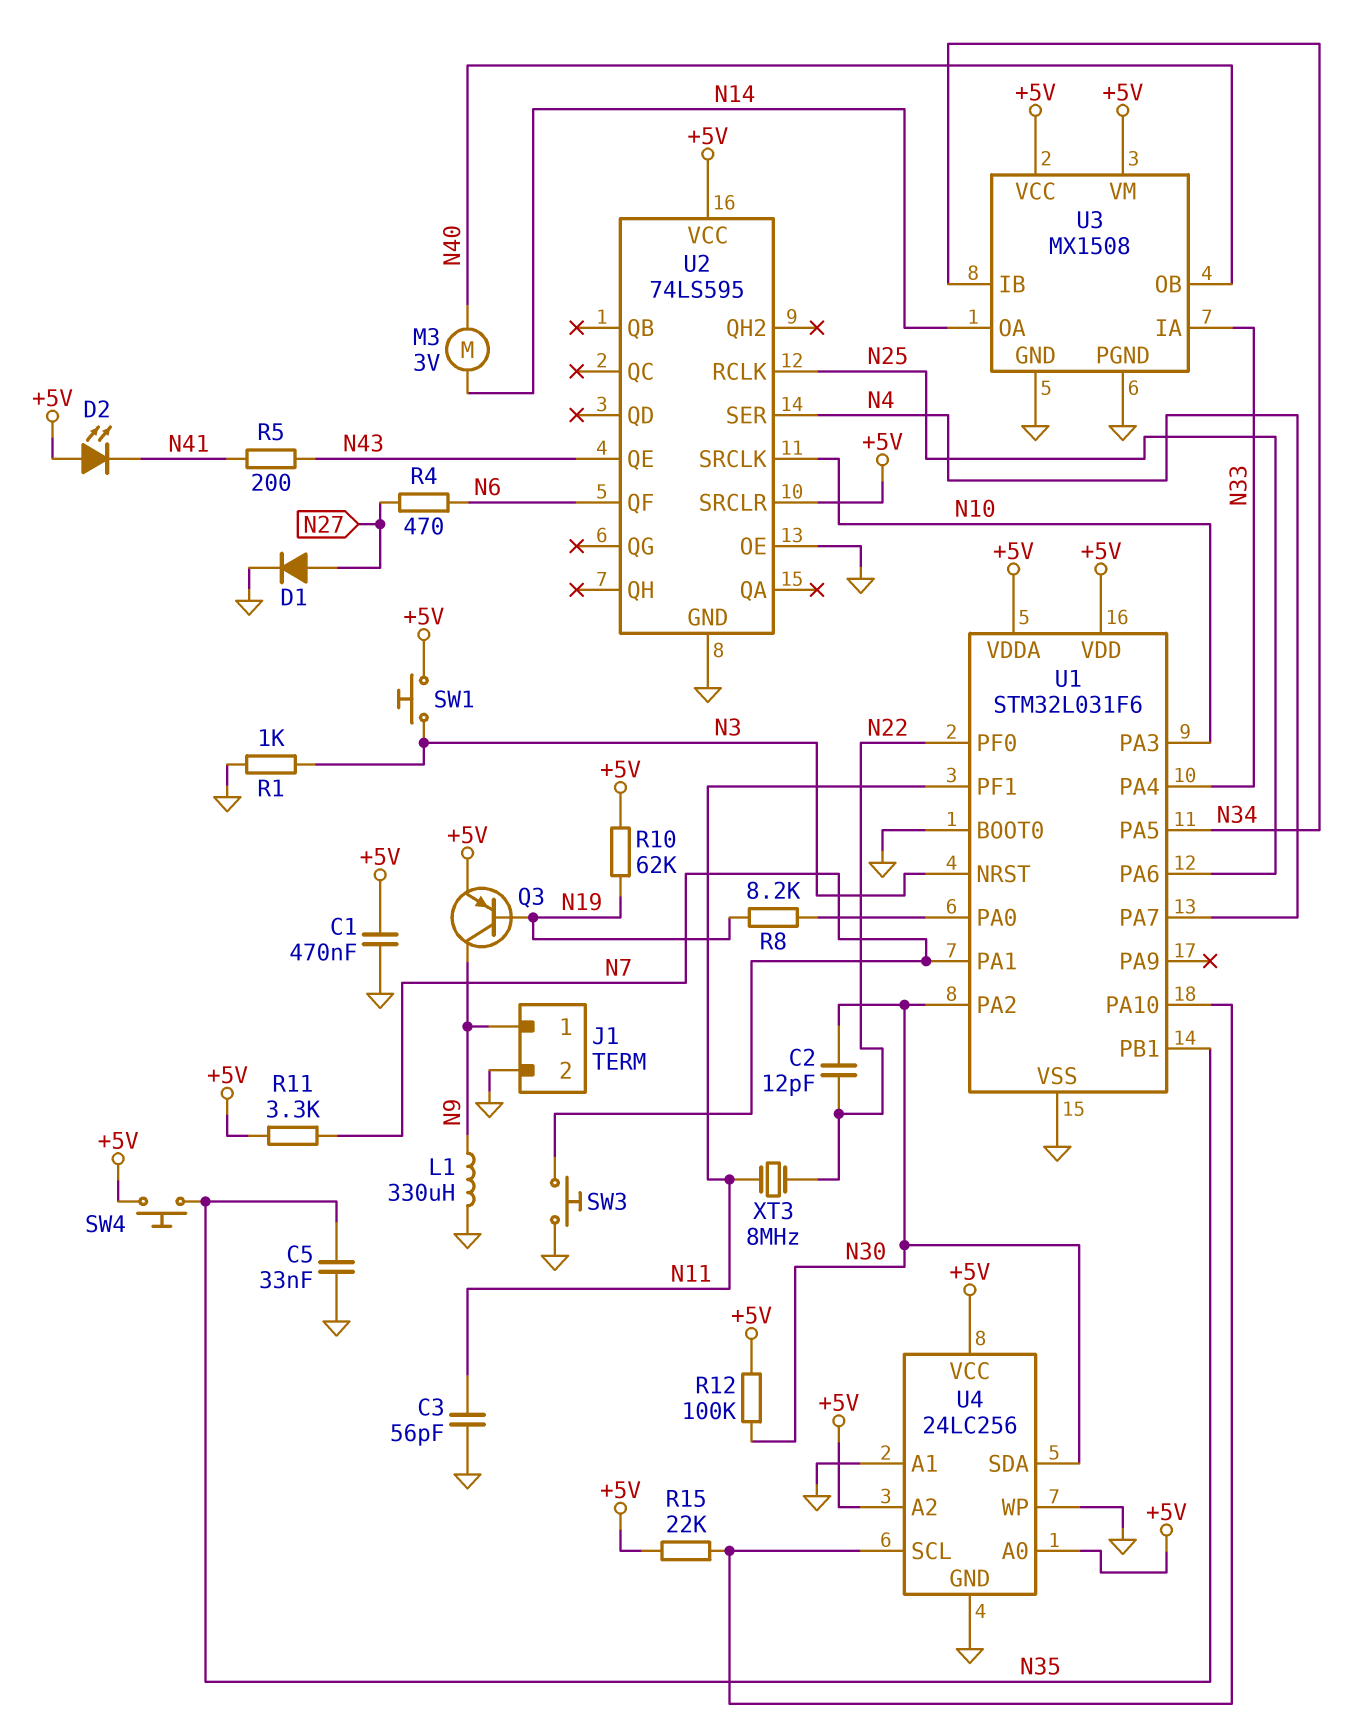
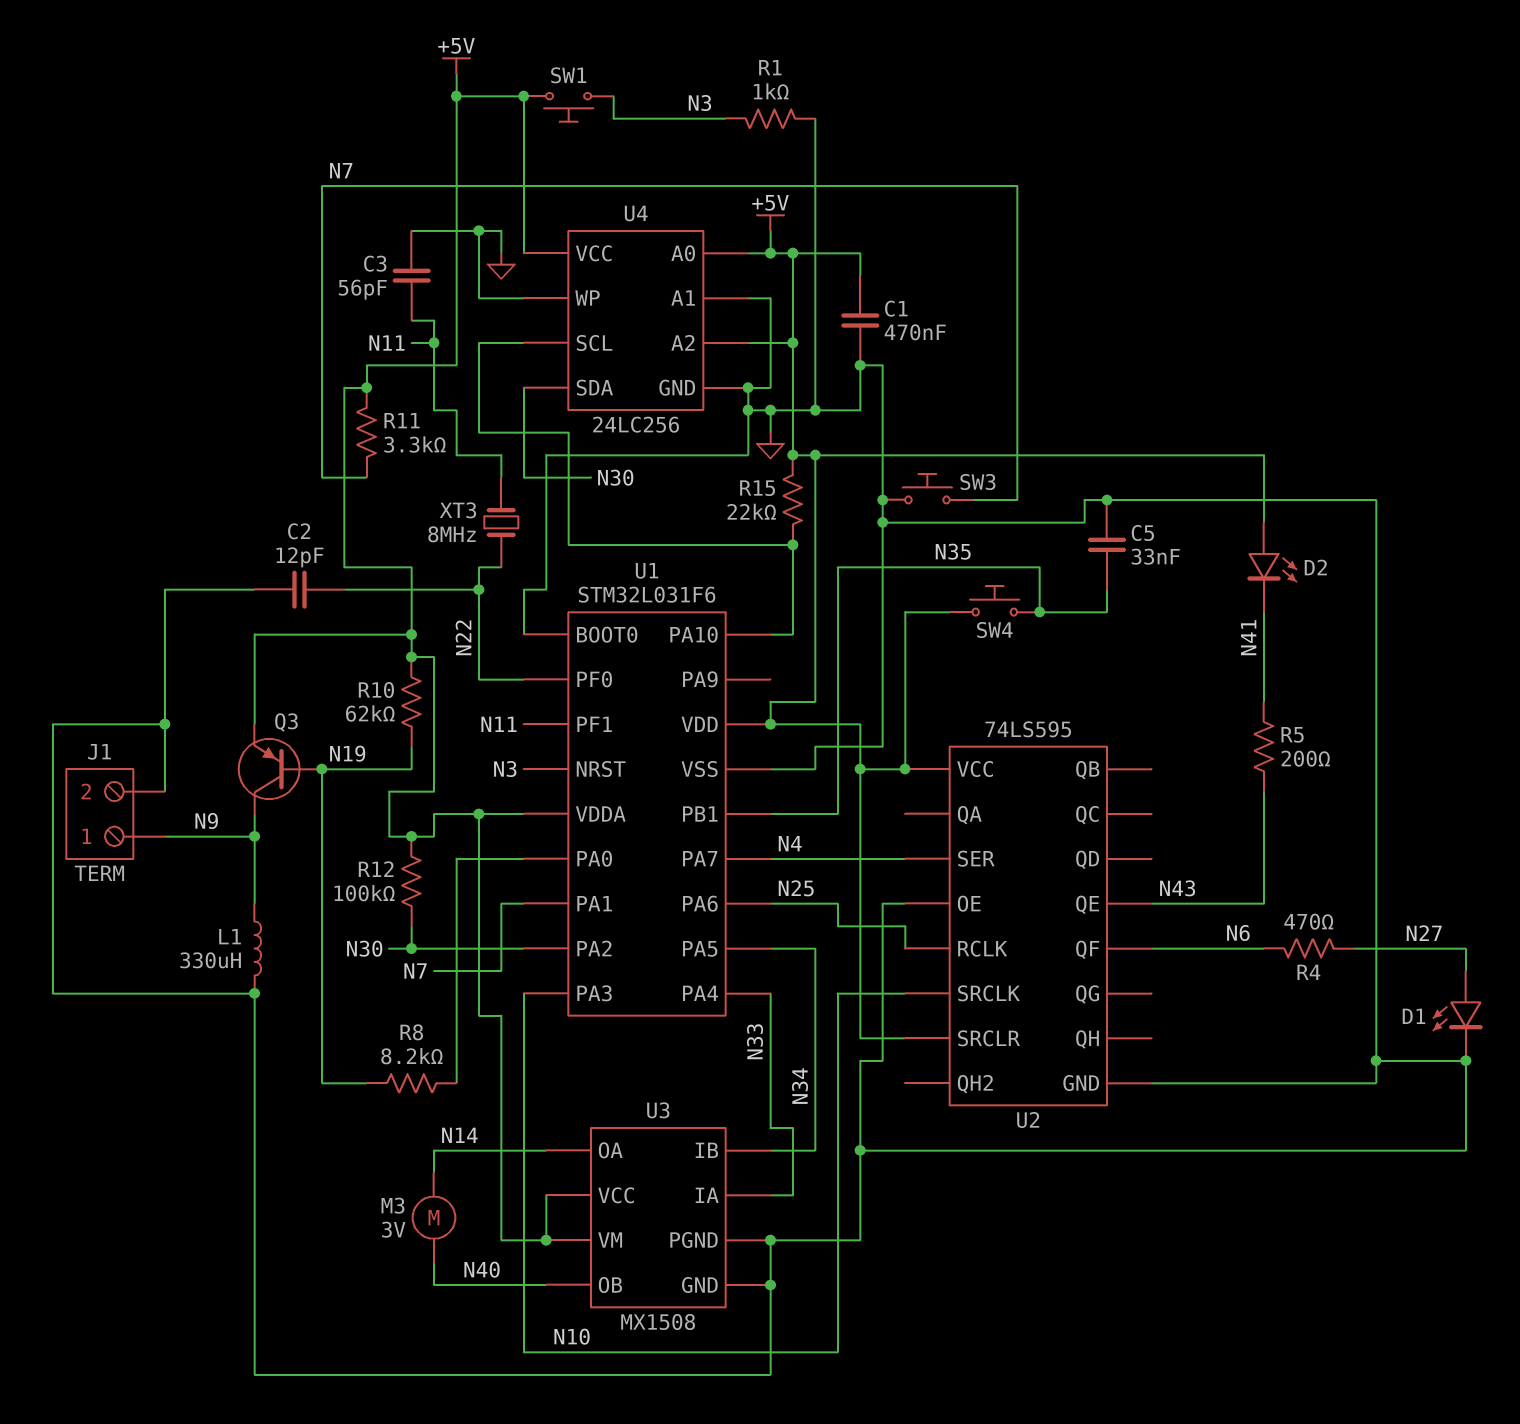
C2: 12pF (N22, N30) -> 12pF (GND, N22)
D1: diode (A N27, K GND) -> LED (A N27, K GND)

